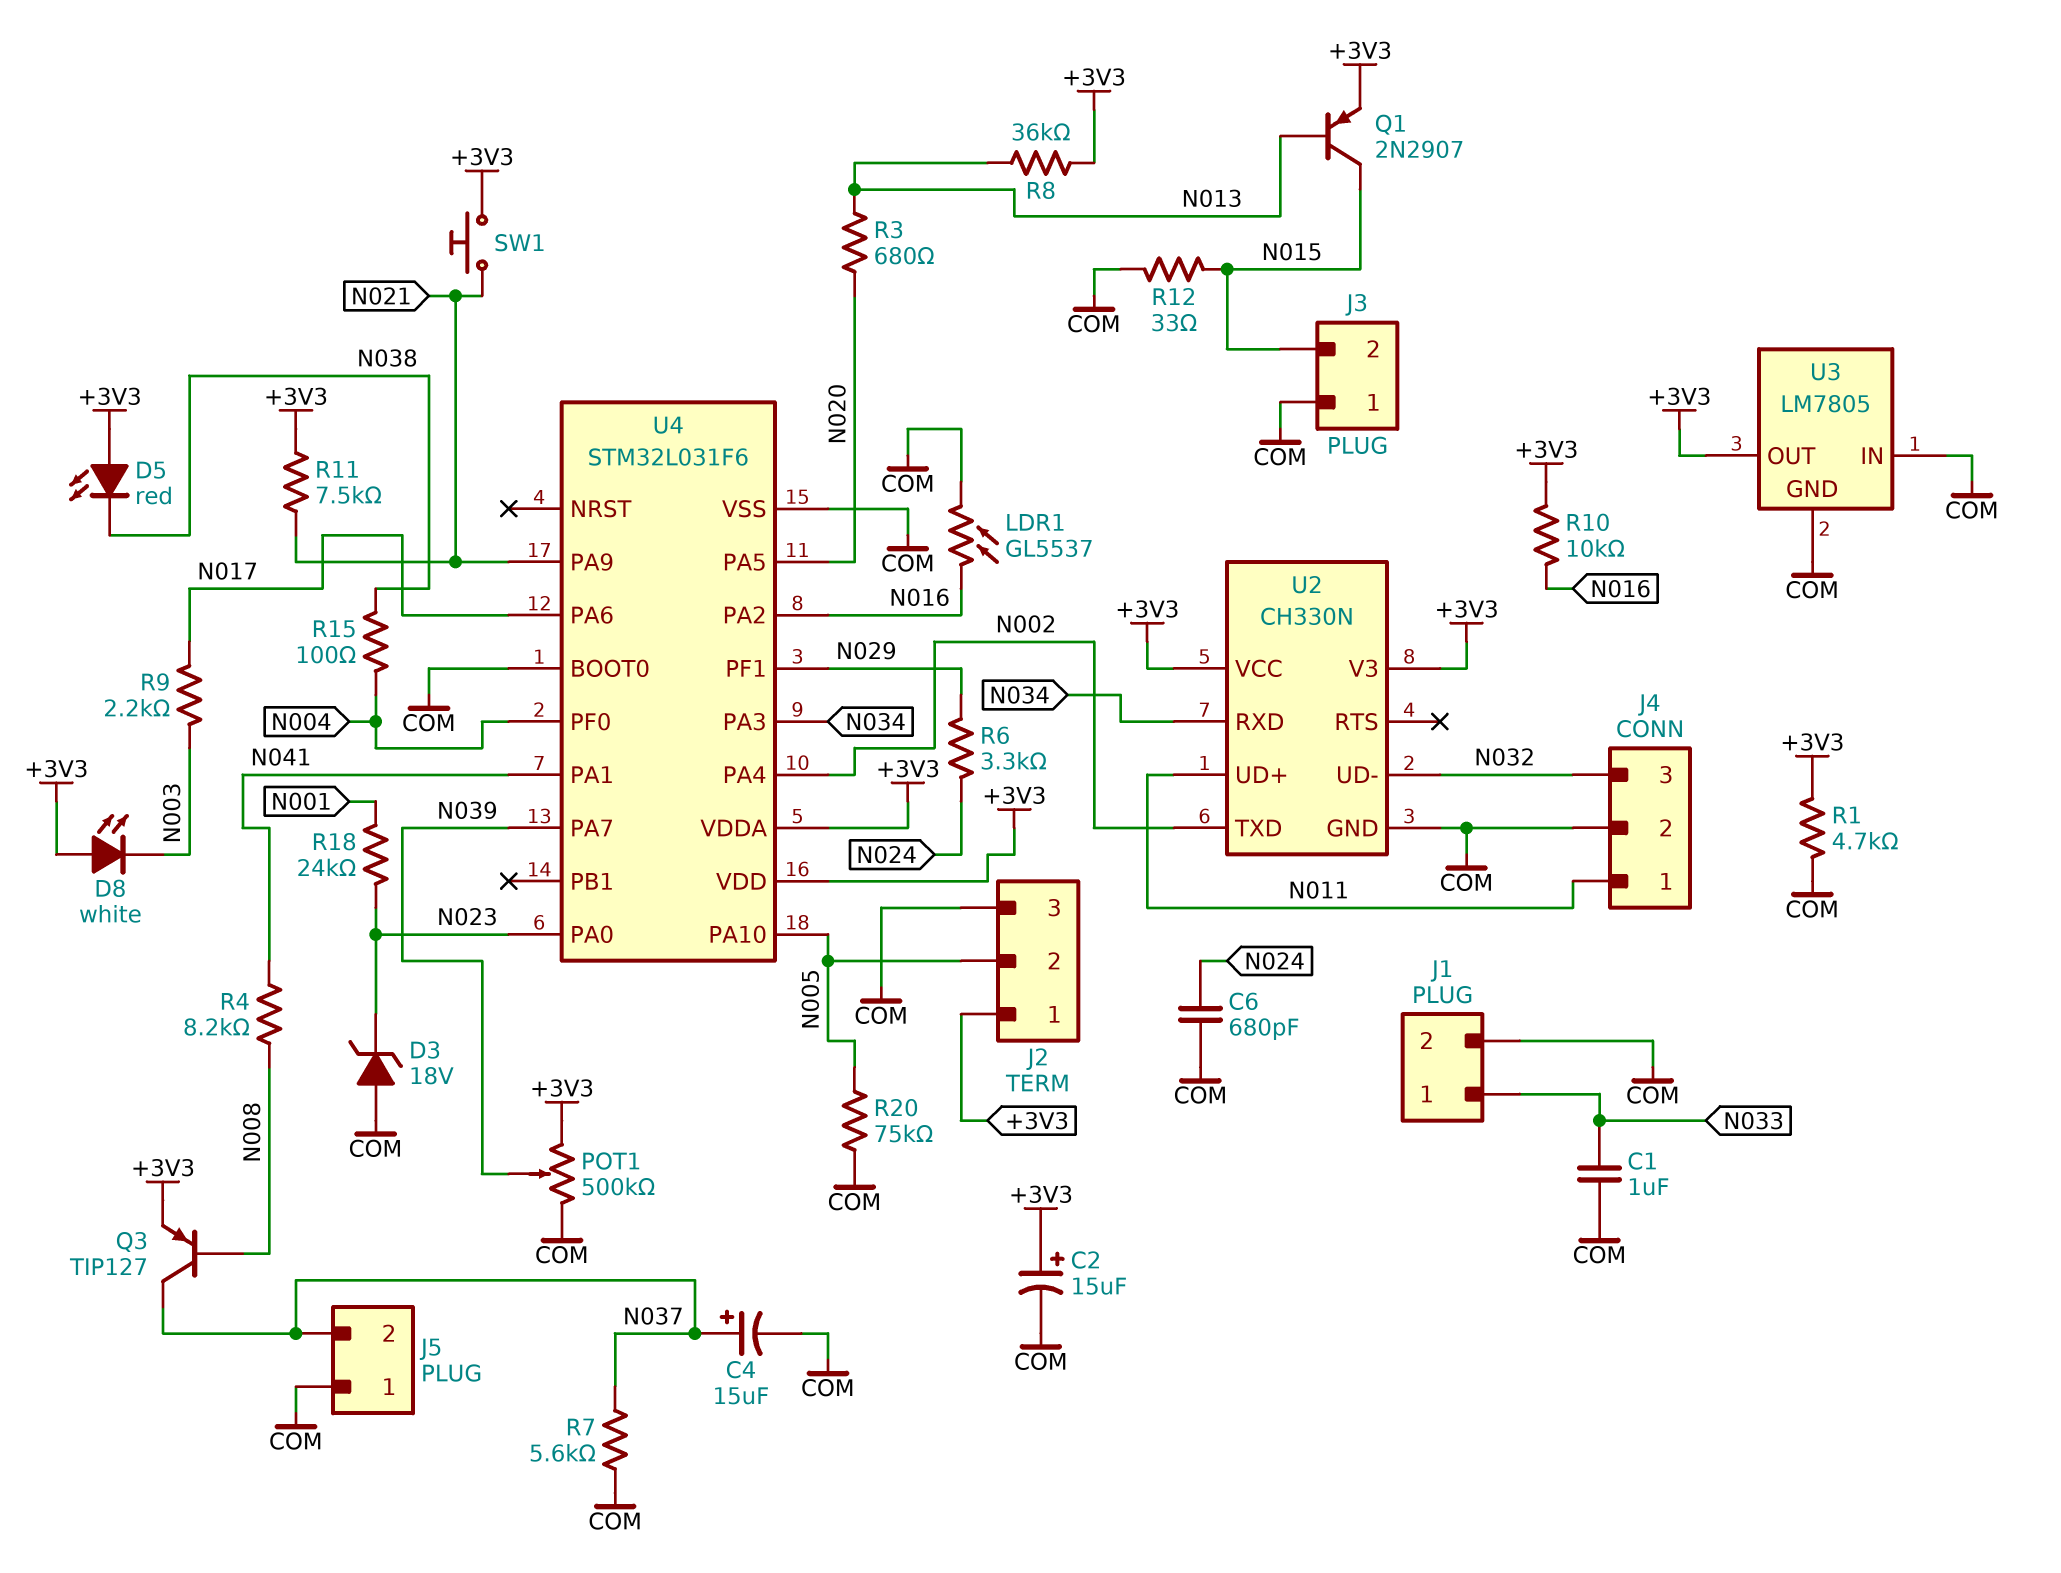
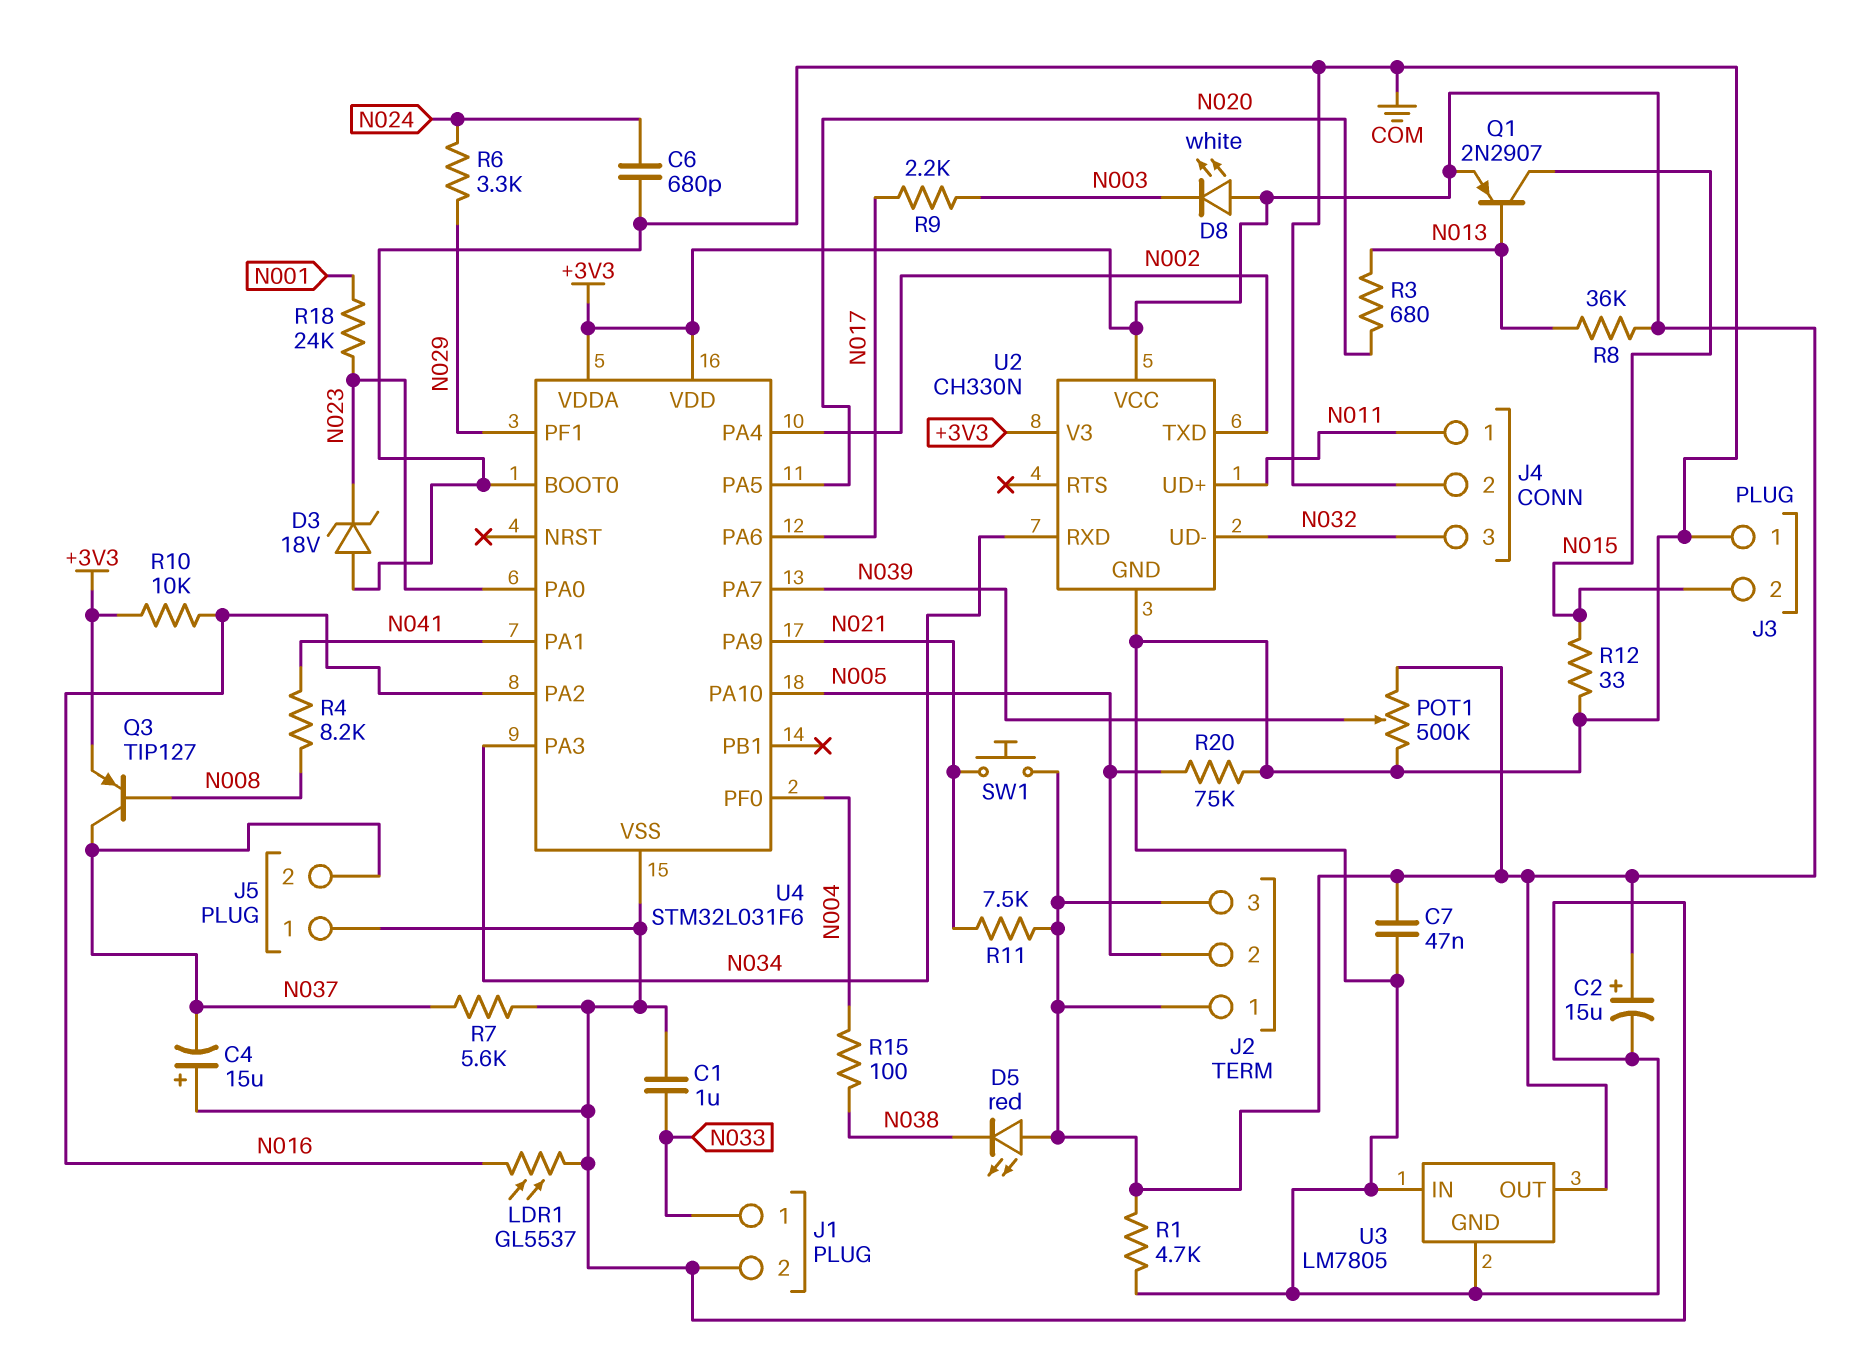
C4: 15uF (plus N037, minus COM) -> 15uF (plus COM, minus N037)
C7: none -> 47nF (+3V3, COM)
J2 pin 3: COM -> +3V3

